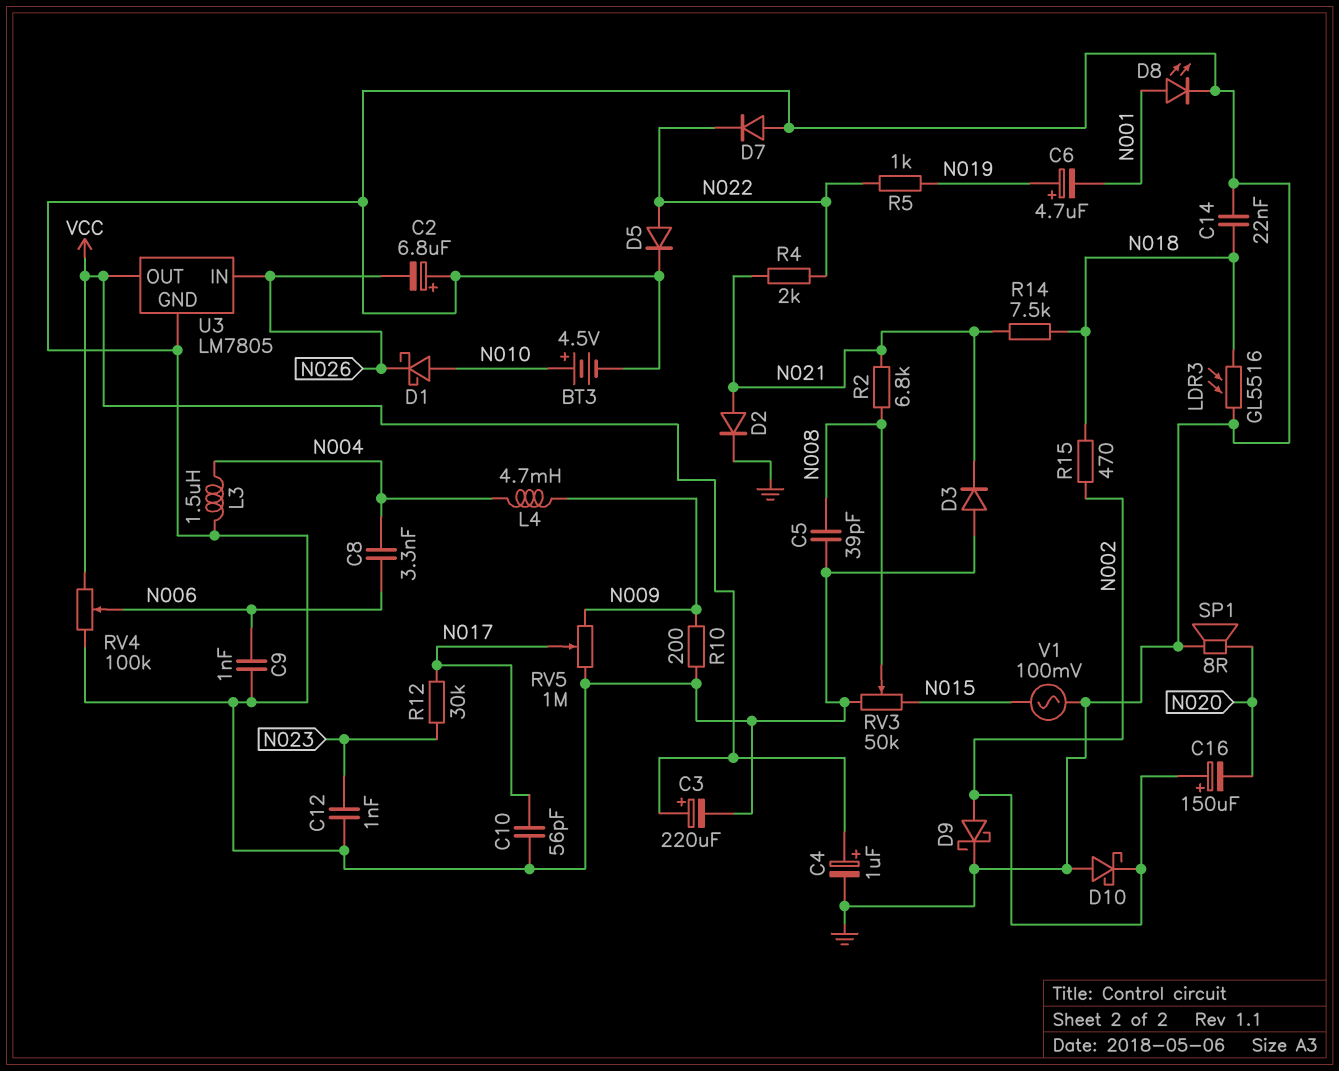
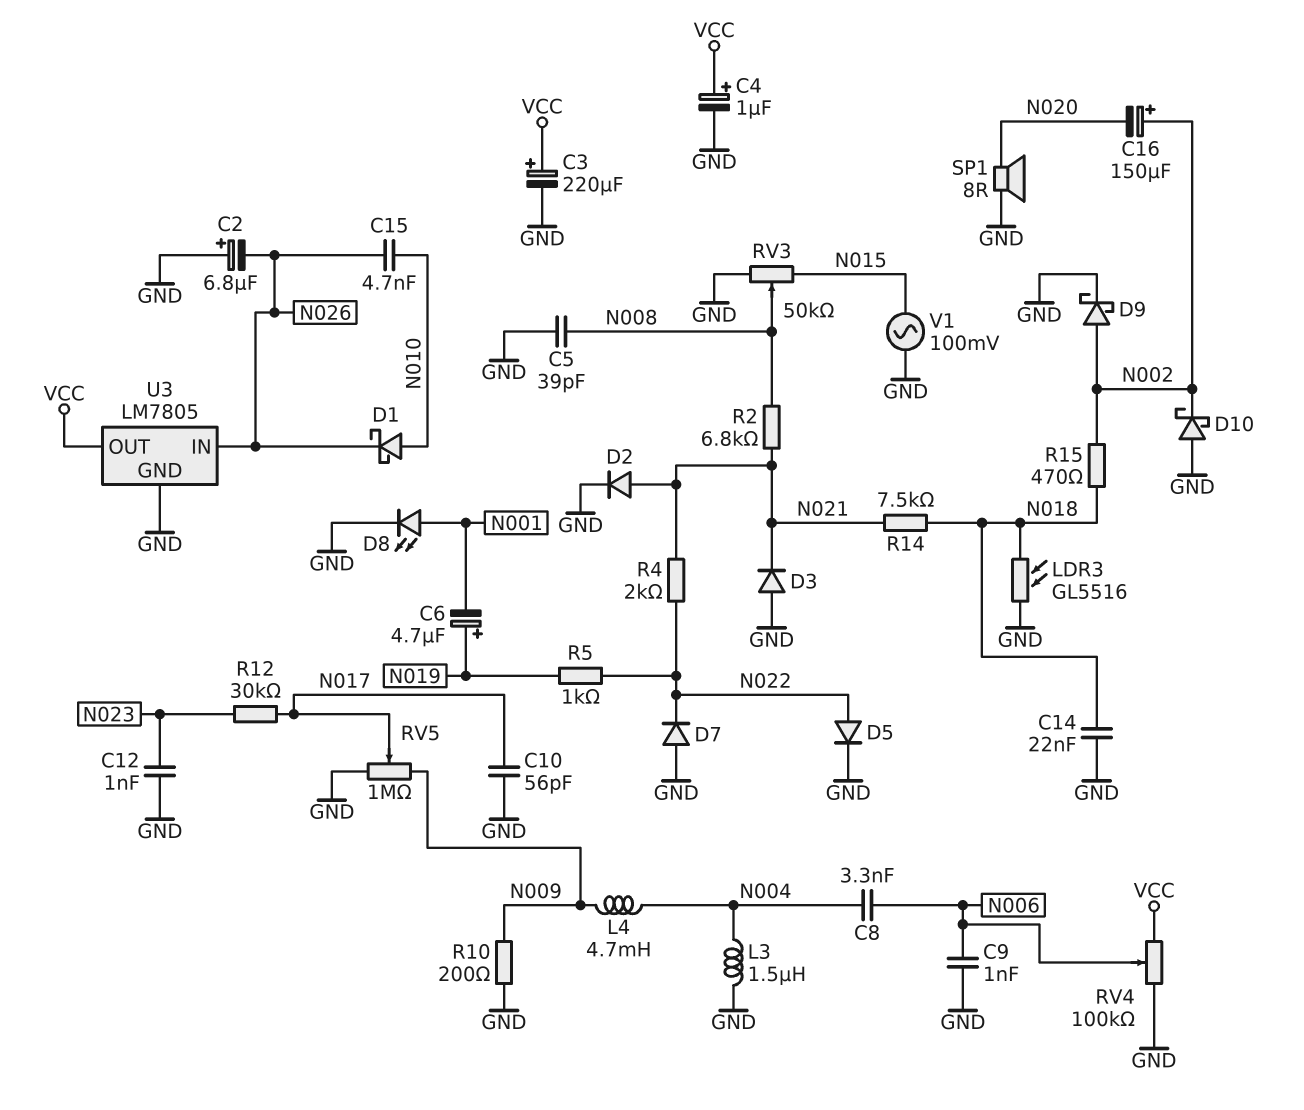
BT3: 4.5V (plus N010, minus GND) -> none
C15: none -> 4.7nF (N010, N026)

